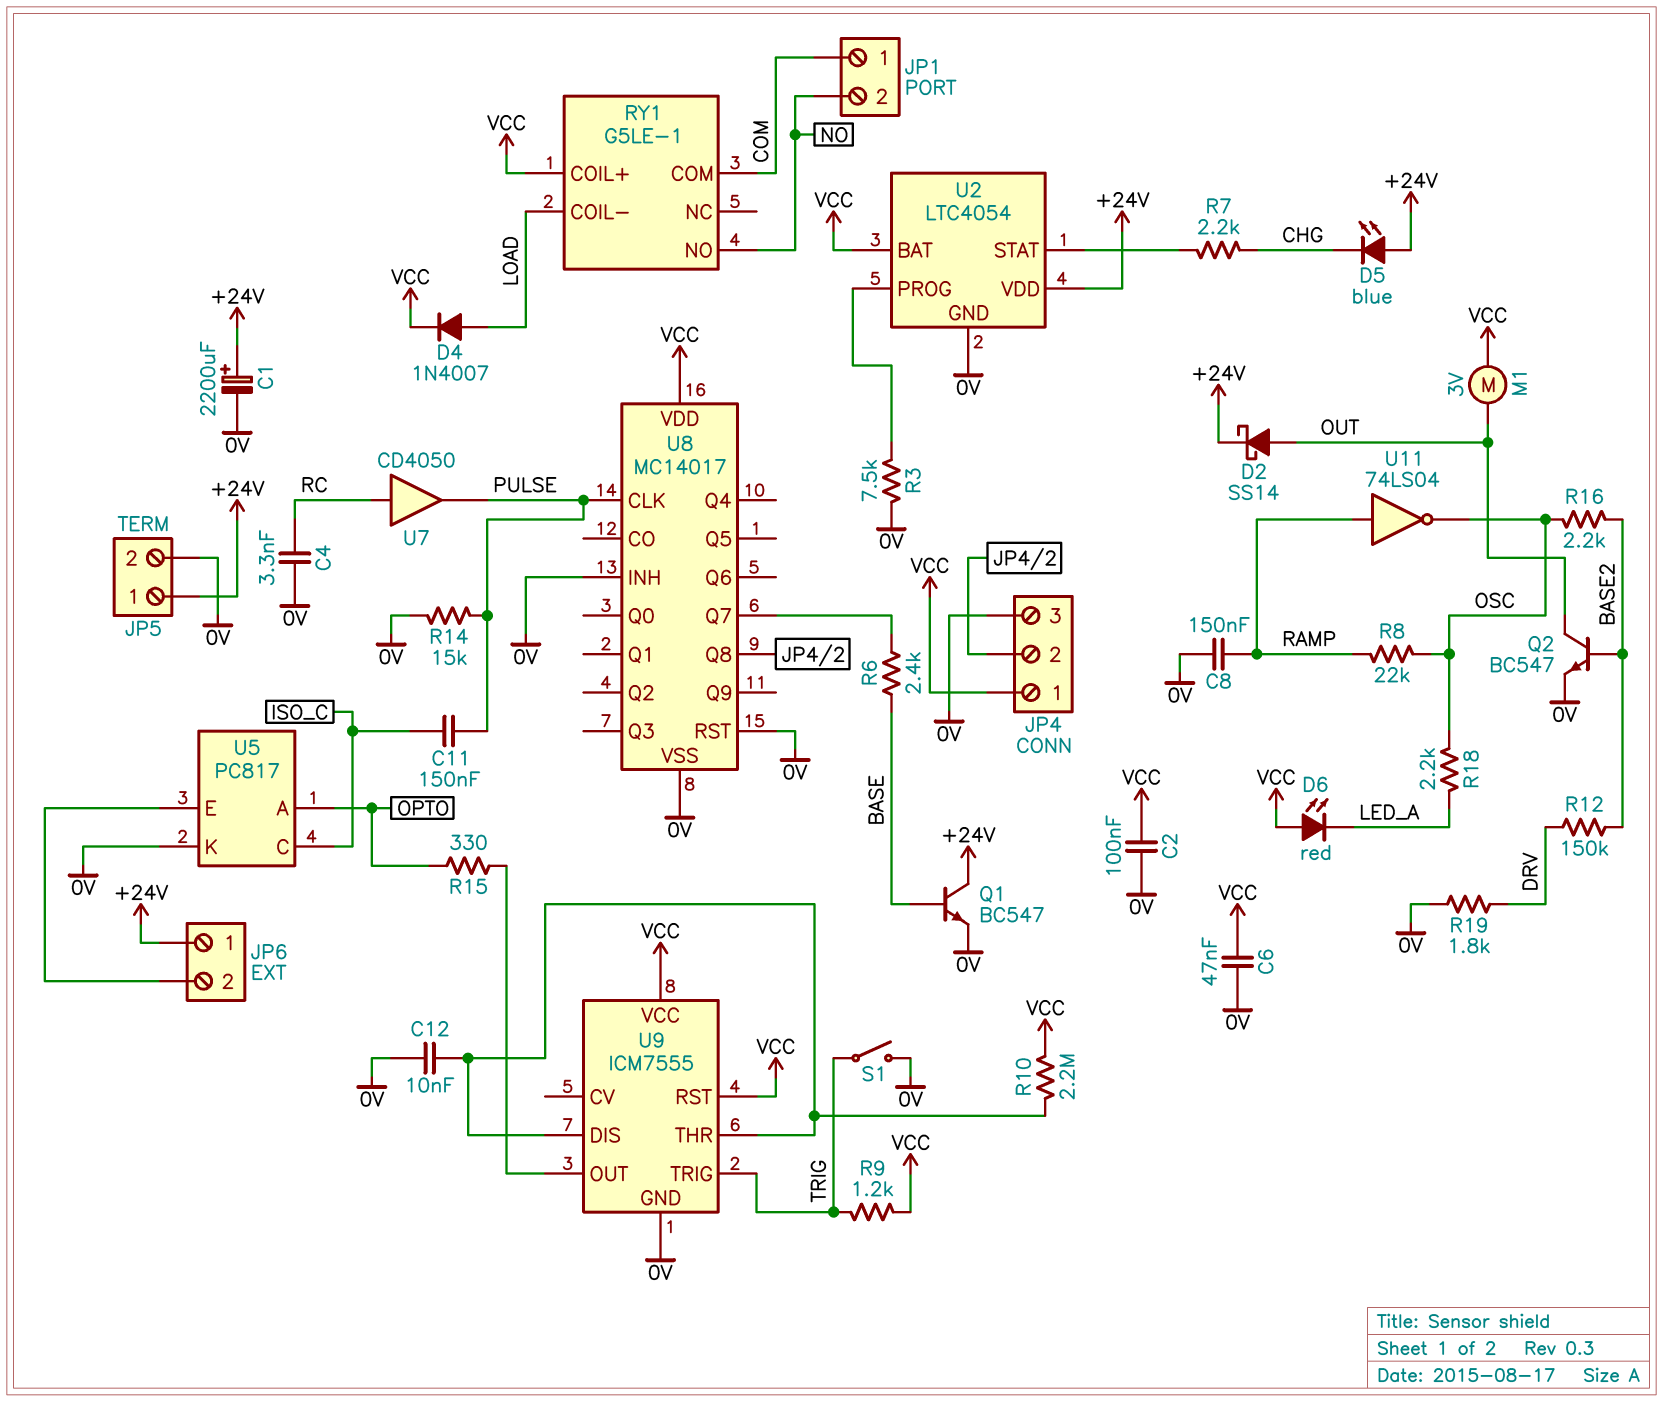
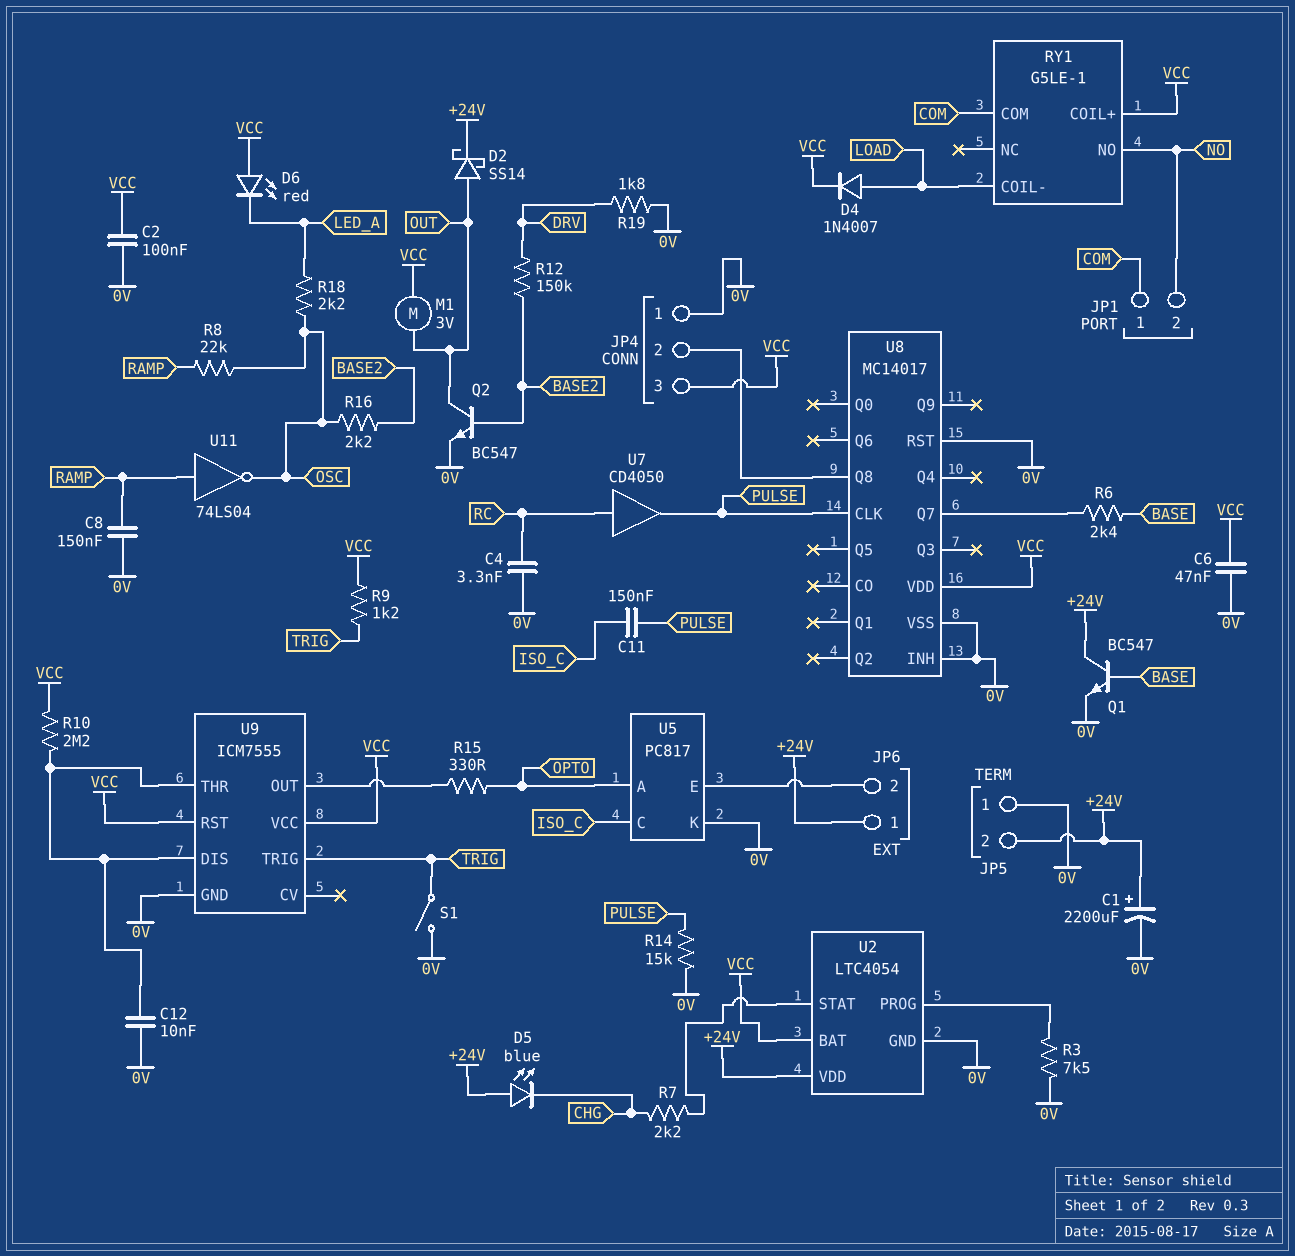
JP4 pin 1: VCC -> 0V
JP4 pin 3: 0V -> VCC
JP5 pin 1: +24V -> 0V
JP5 pin 2: 0V -> +24V

